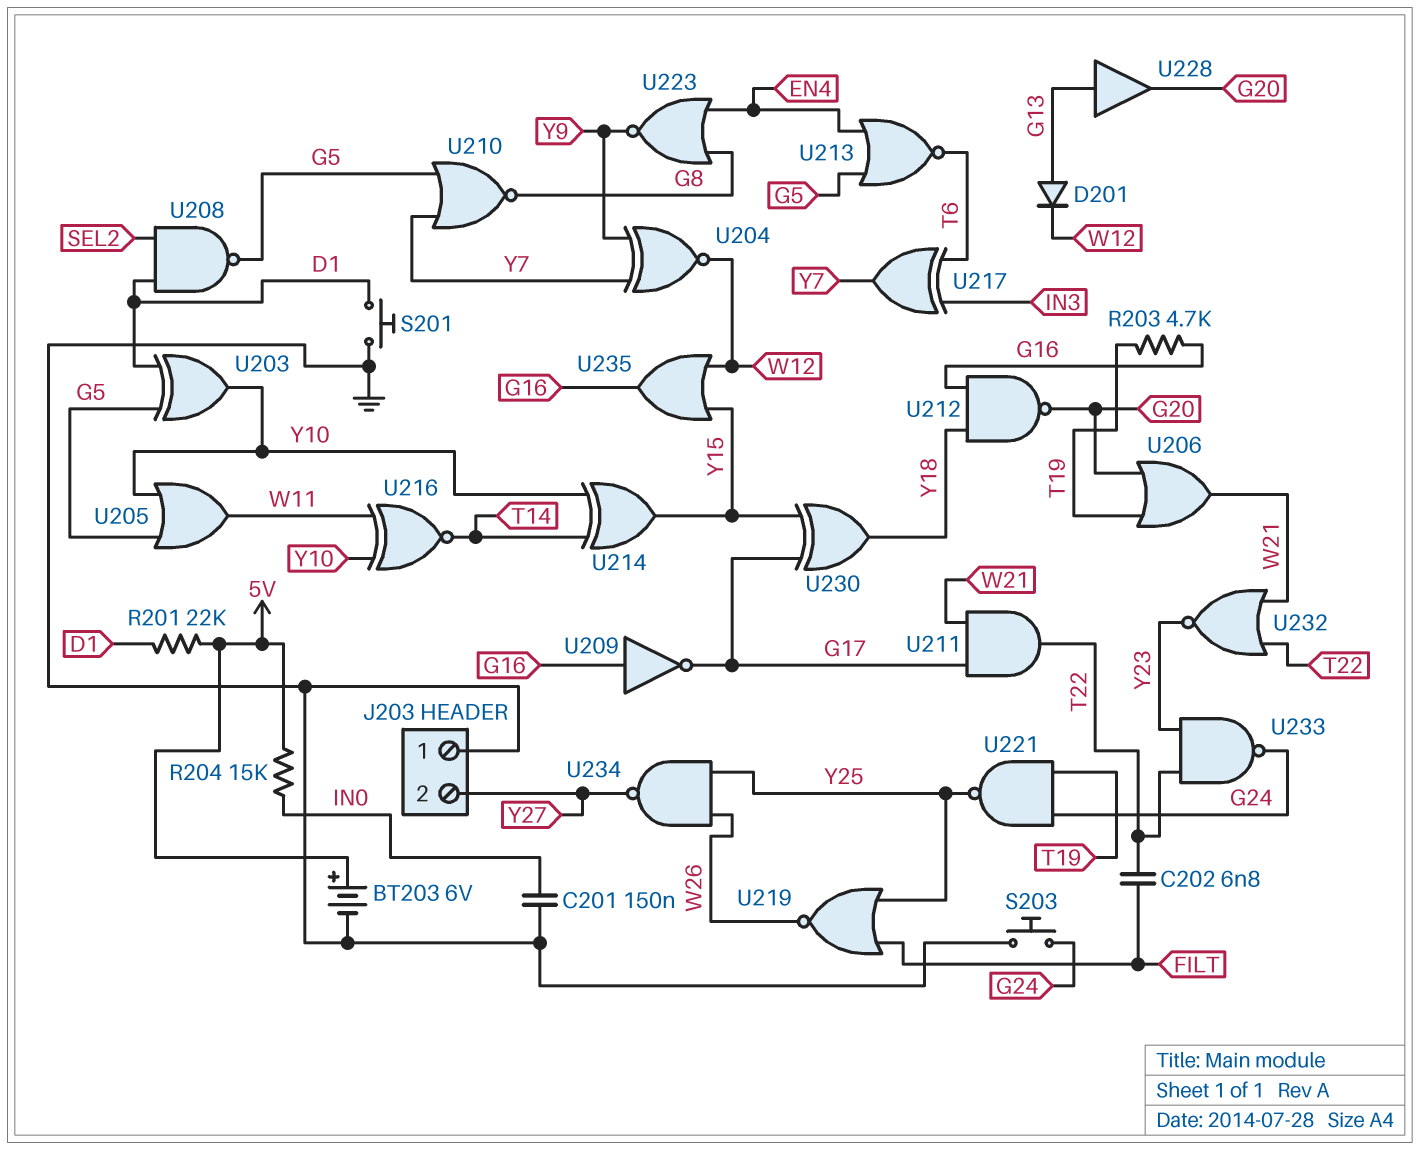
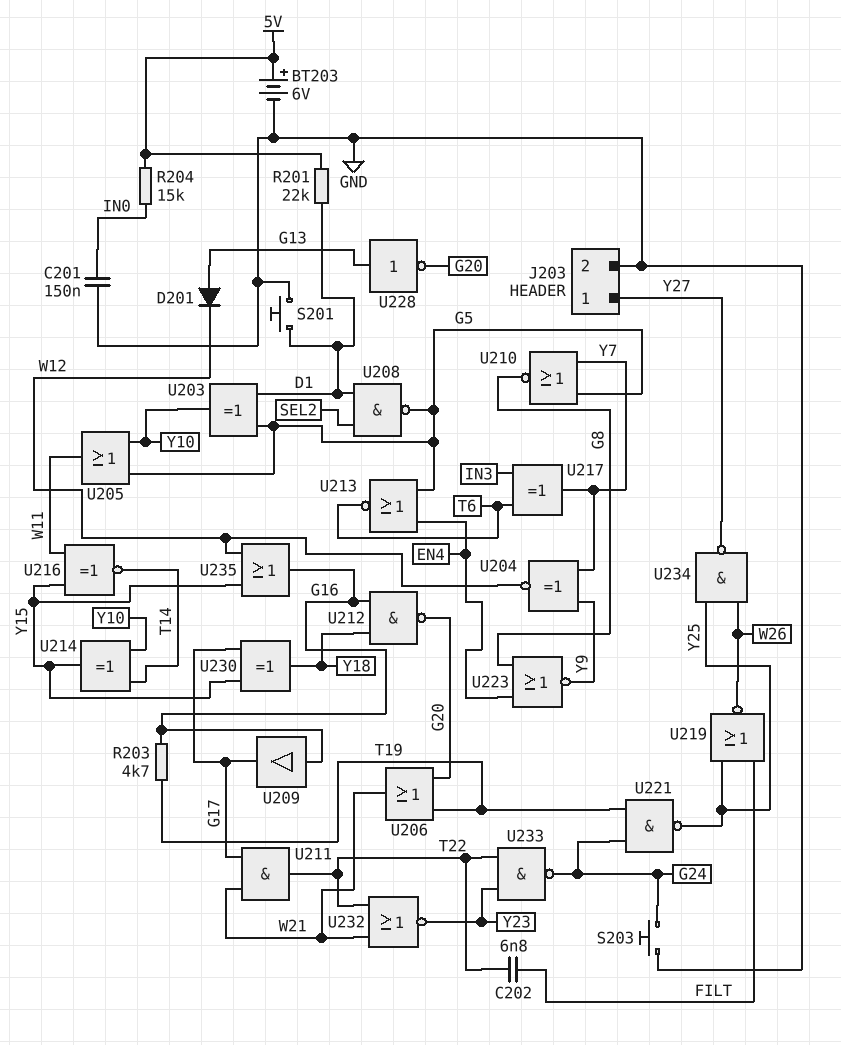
J203 pin 1: GND -> Y27
J203 pin 2: Y27 -> GND
U209: NOT (in G16, out G17) -> buffer (in G16, out G17)
U216: XNOR (in W11, in Y10, out T14) -> XNOR (in W11, in Y15, out T14)
U228: buffer (in G13, out G20) -> NOT (in G13, out G20)

